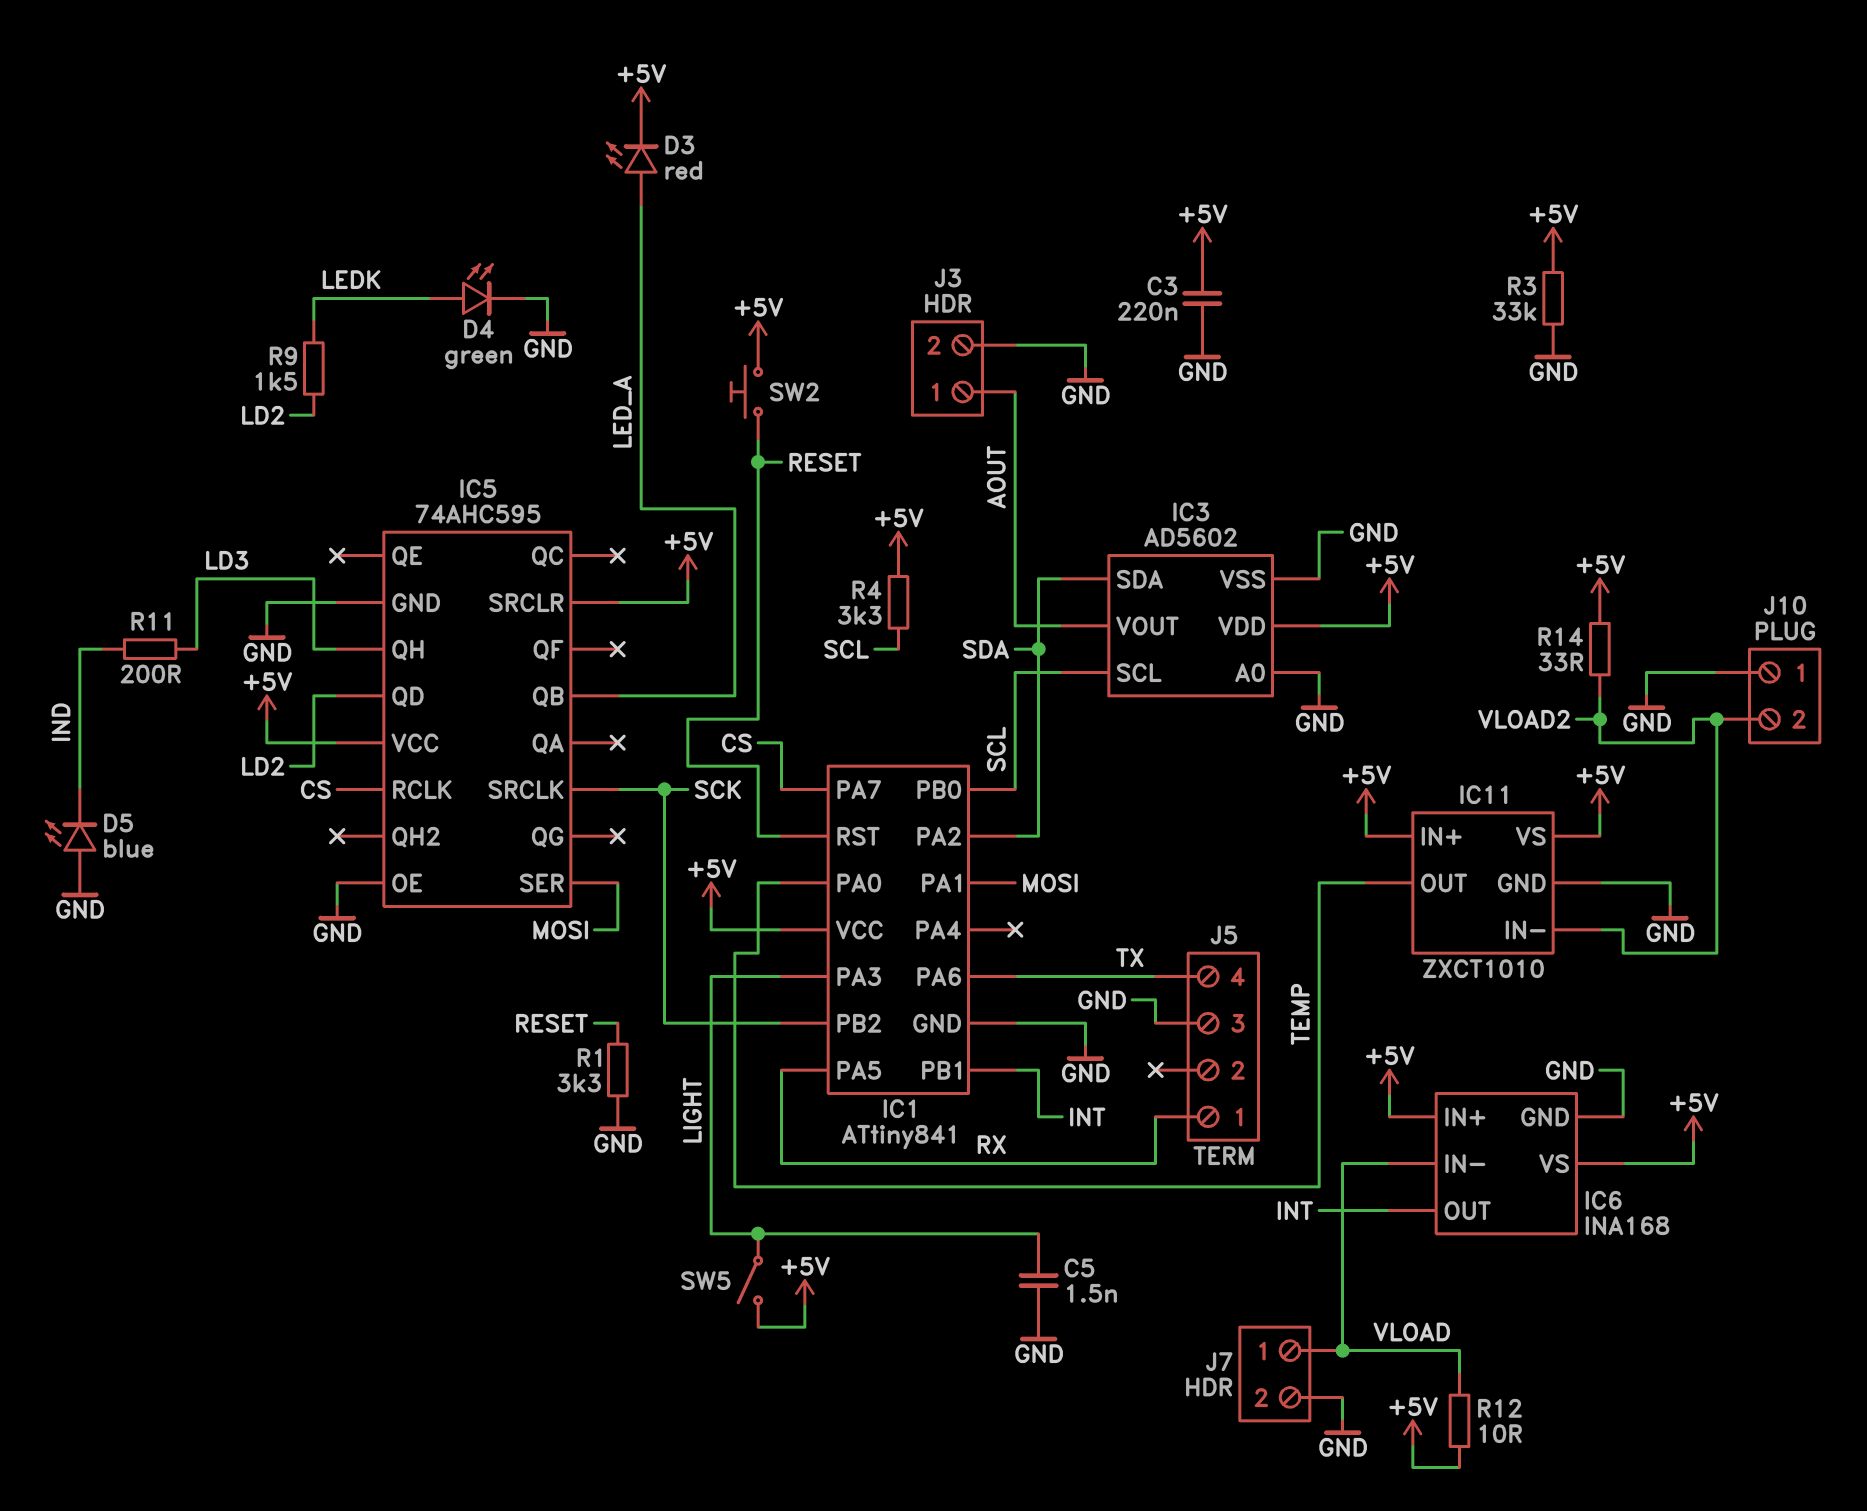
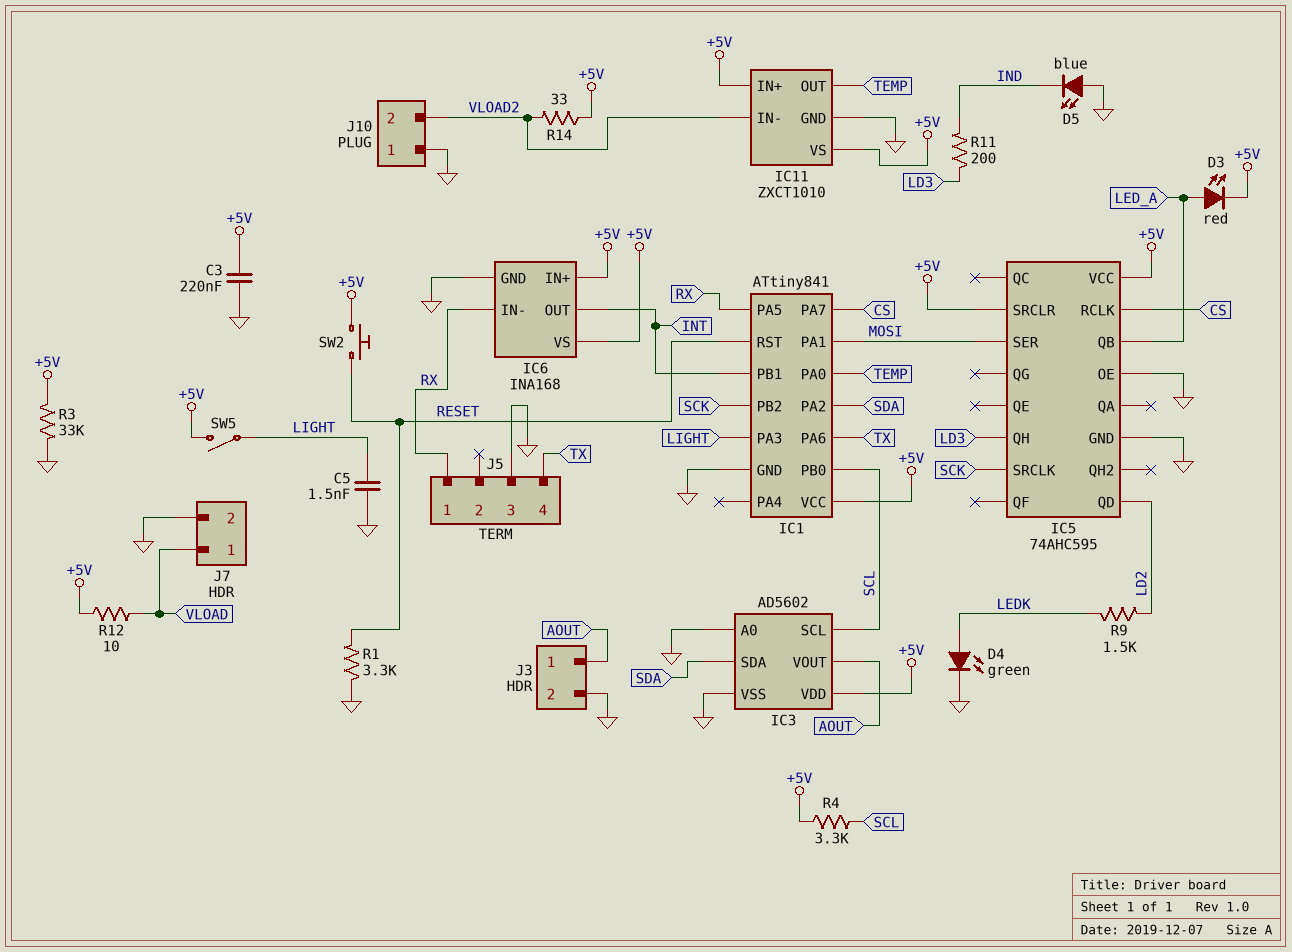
IC6 pin IN-: VLOAD -> RX

